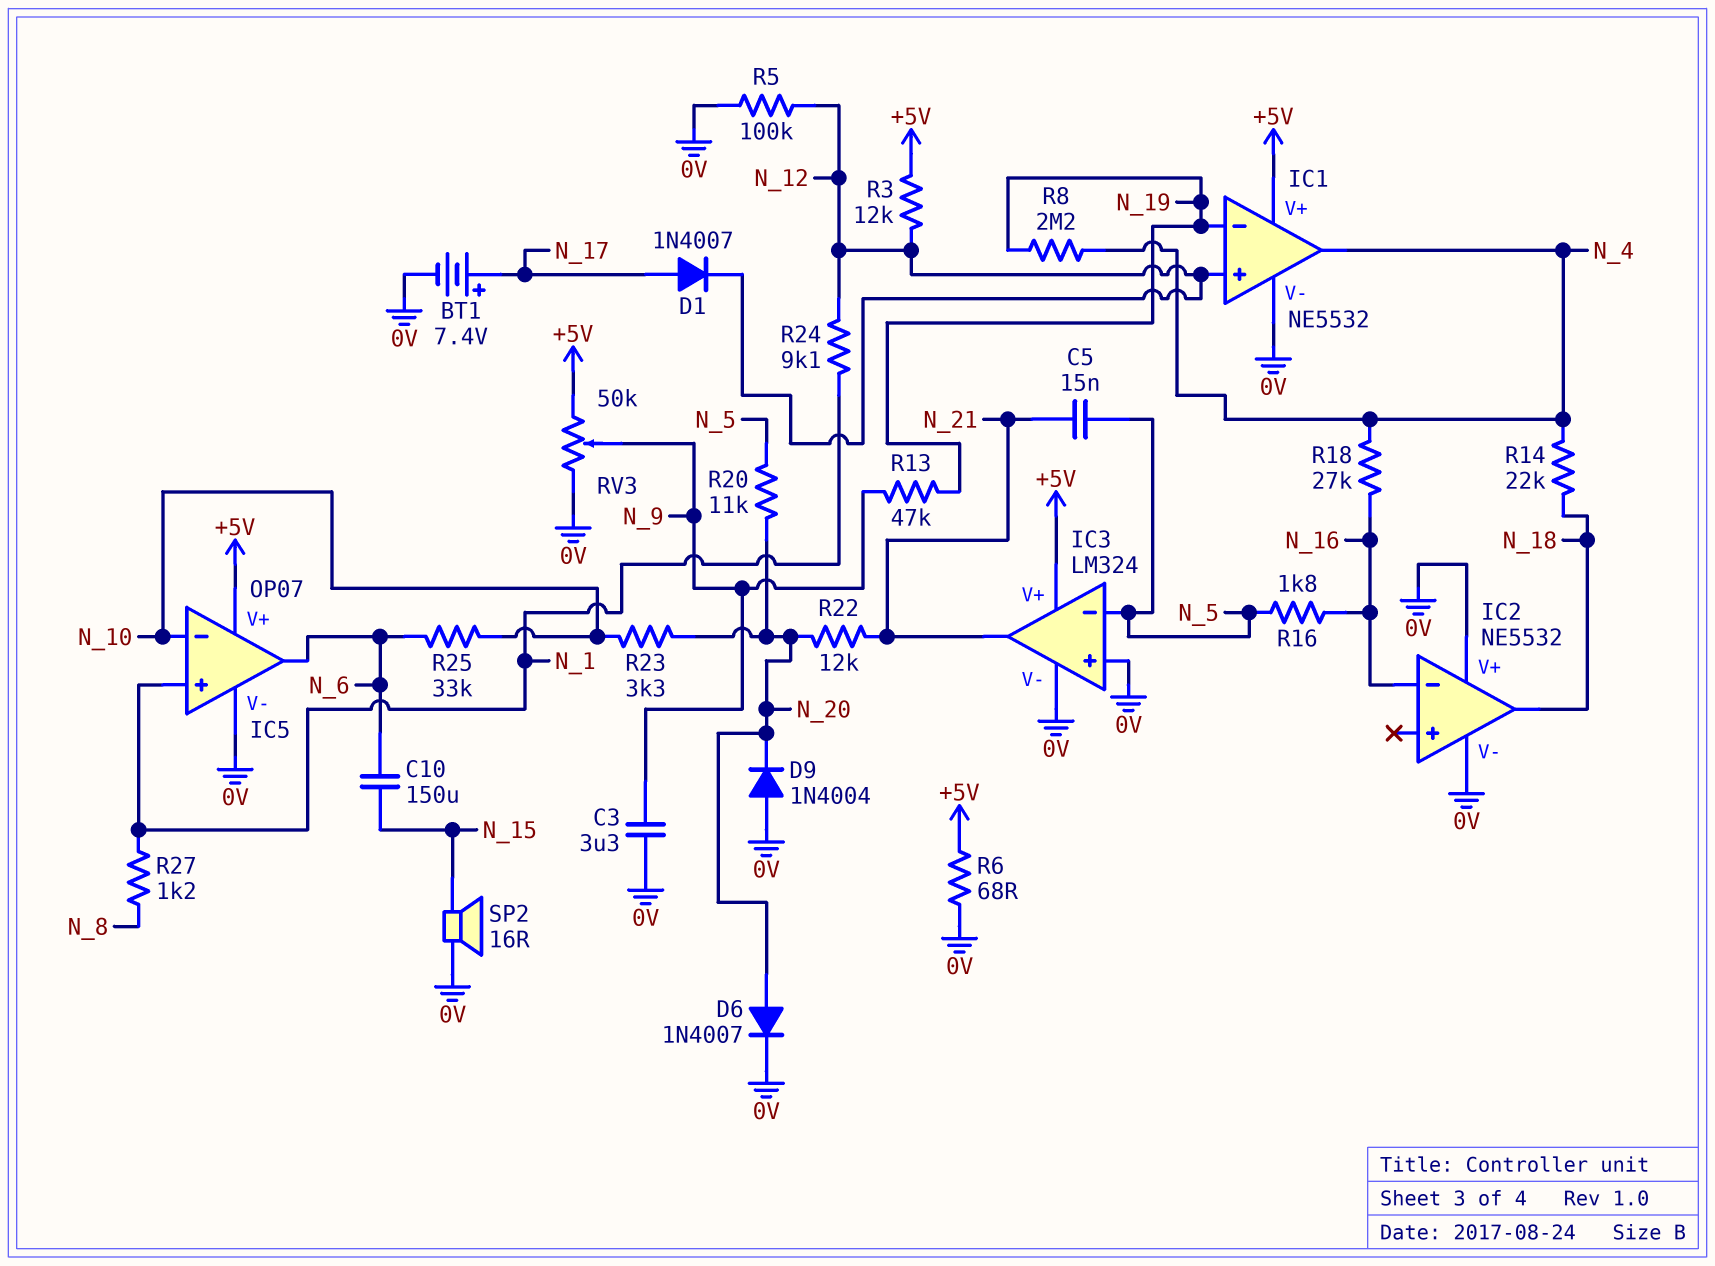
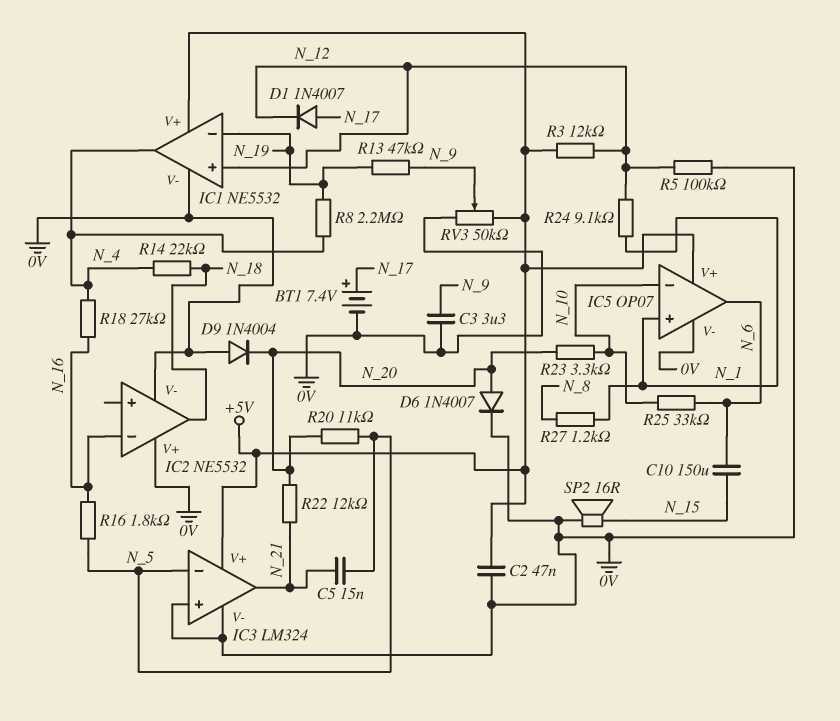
C2: none -> 47nF (+5V, 0V)
R6: 68 (+5V, 0V) -> none

